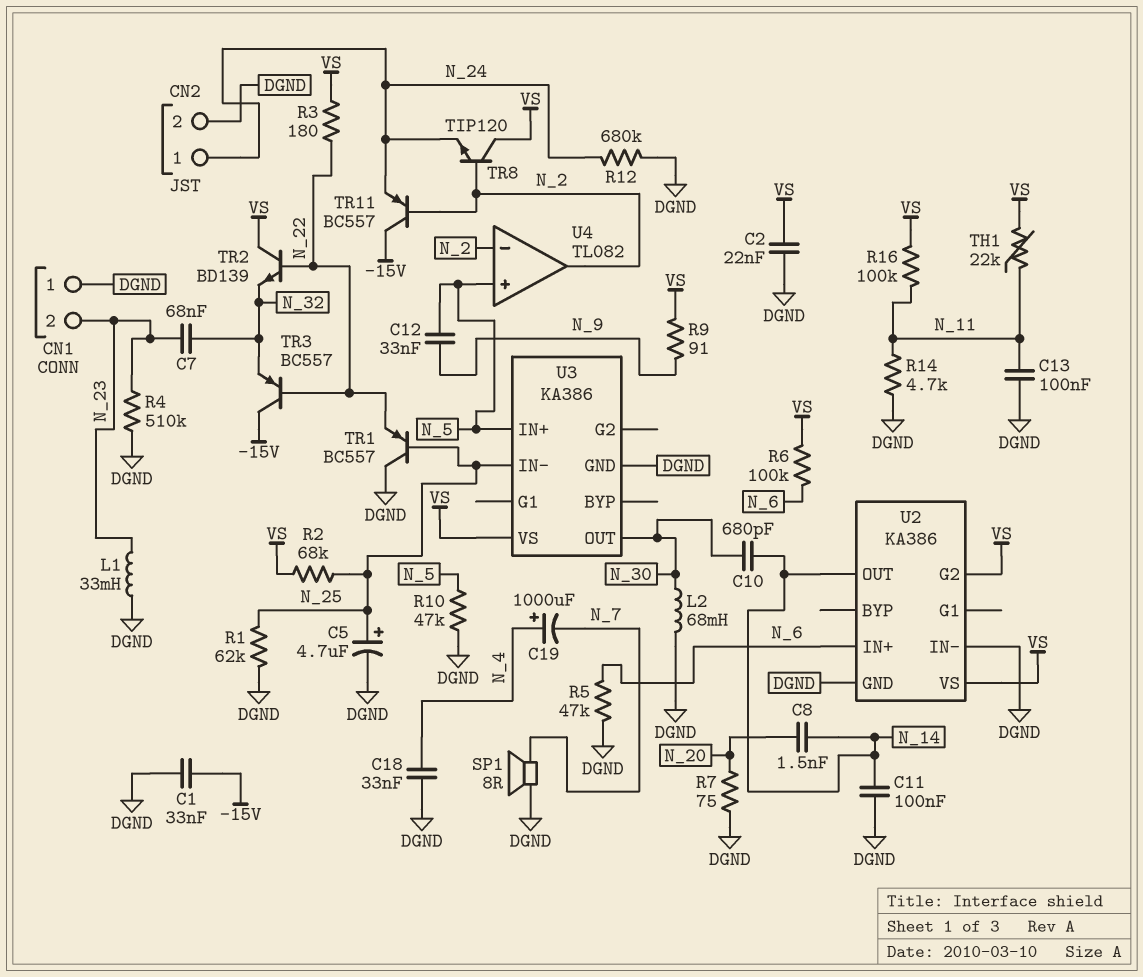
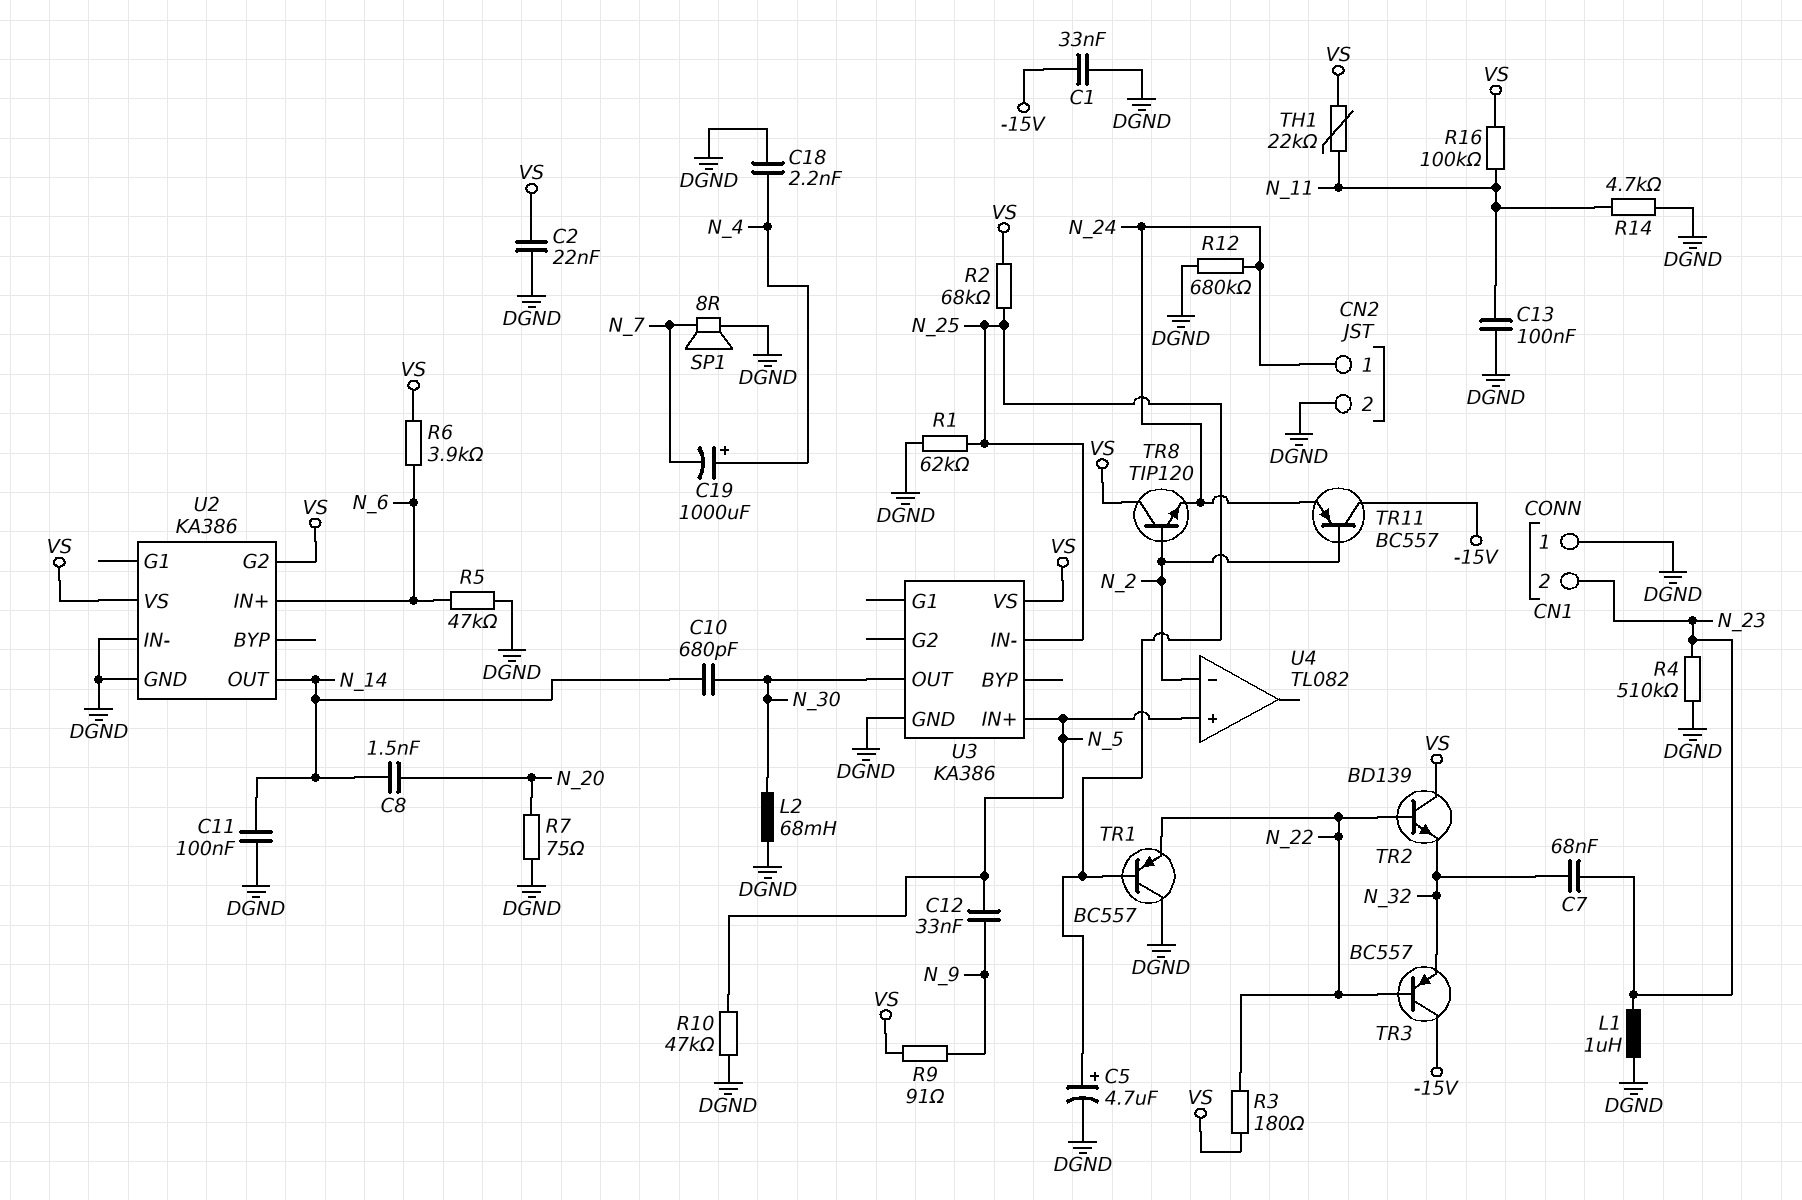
C18: 33nF (DGND, N_4) -> 2.2nF (DGND, N_4)
L1: 33mH (DGND, N_23) -> 1uH (DGND, N_23)
R6: 100k (N_6, VS) -> 3.9k (N_6, VS)
U4 pin out: N_2 -> none

